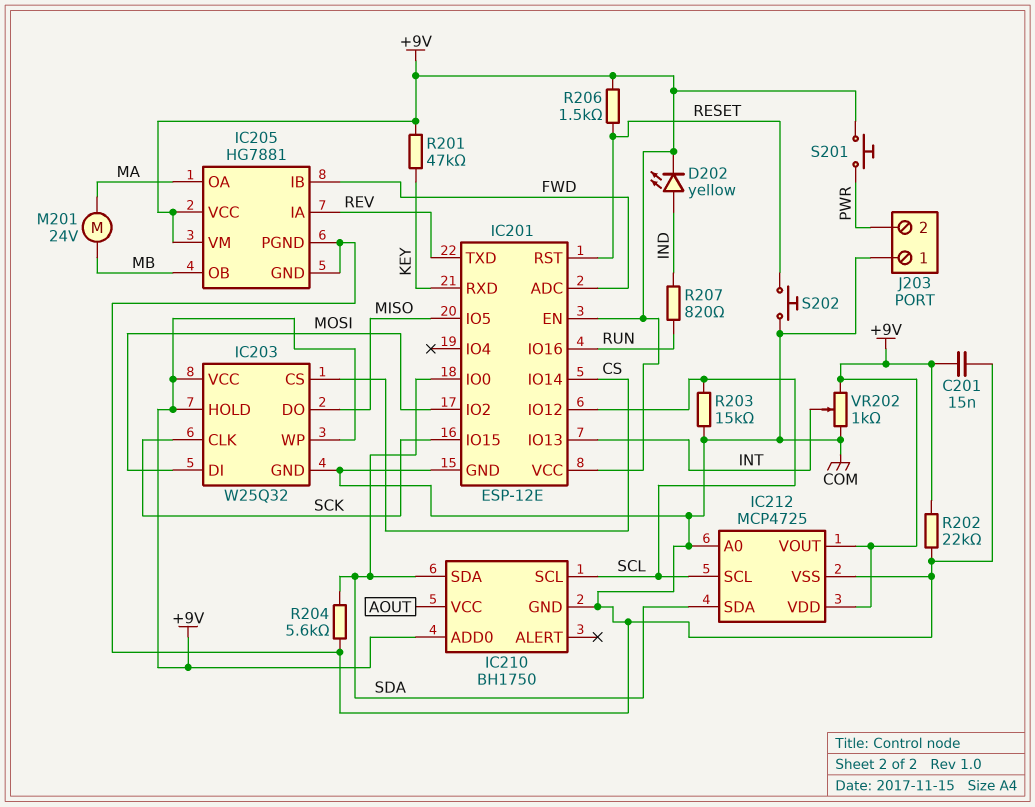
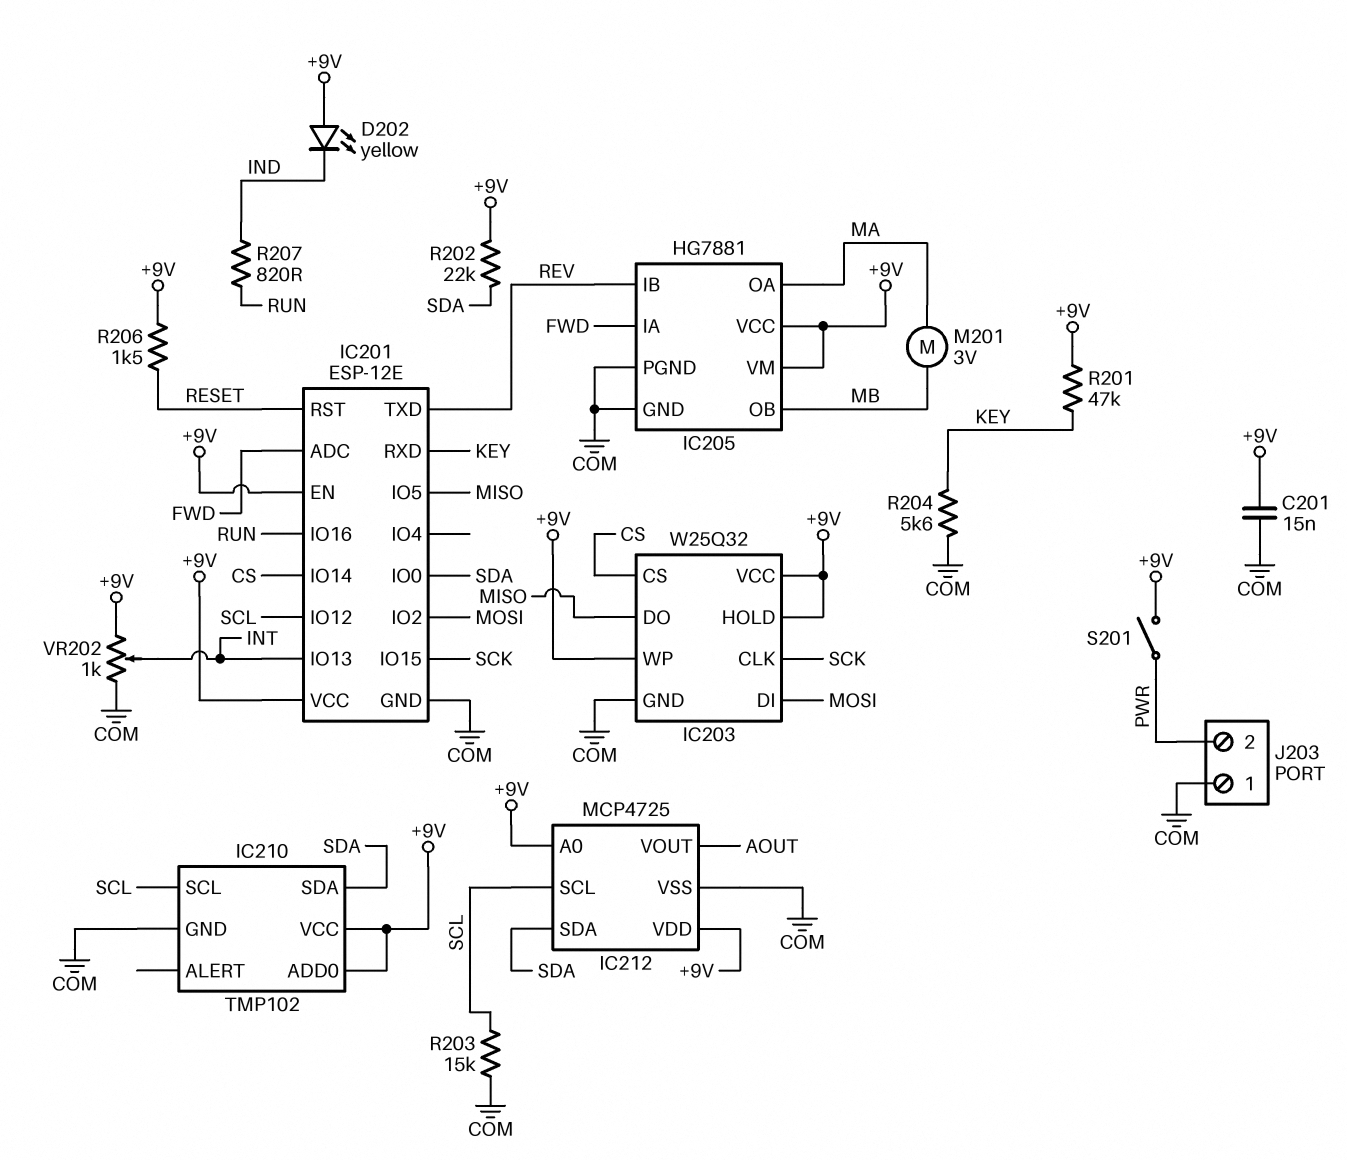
D202: LED yellow (A IND, K +9V) -> LED yellow (A +9V, K IND)
IC205 pin IA: REV -> FWD
IC205 pin IB: FWD -> REV
IC210: BH1750 -> TMP102
IC210 pin VCC: AOUT -> +9V
IC212 pin A0: COM -> +9V
IC212 pin VOUT: +9V -> AOUT
M201: motor 24V (MA, MB) -> motor 3V (MA, MB)
R202: 22k (+9V, COM) -> 22k (+9V, SDA)
R204: 5.6k (COM, SDA) -> 5.6k (COM, KEY)
S201: button (+9V, PWR) -> switch (+9V, PWR)
S202: button (COM, RESET) -> none

